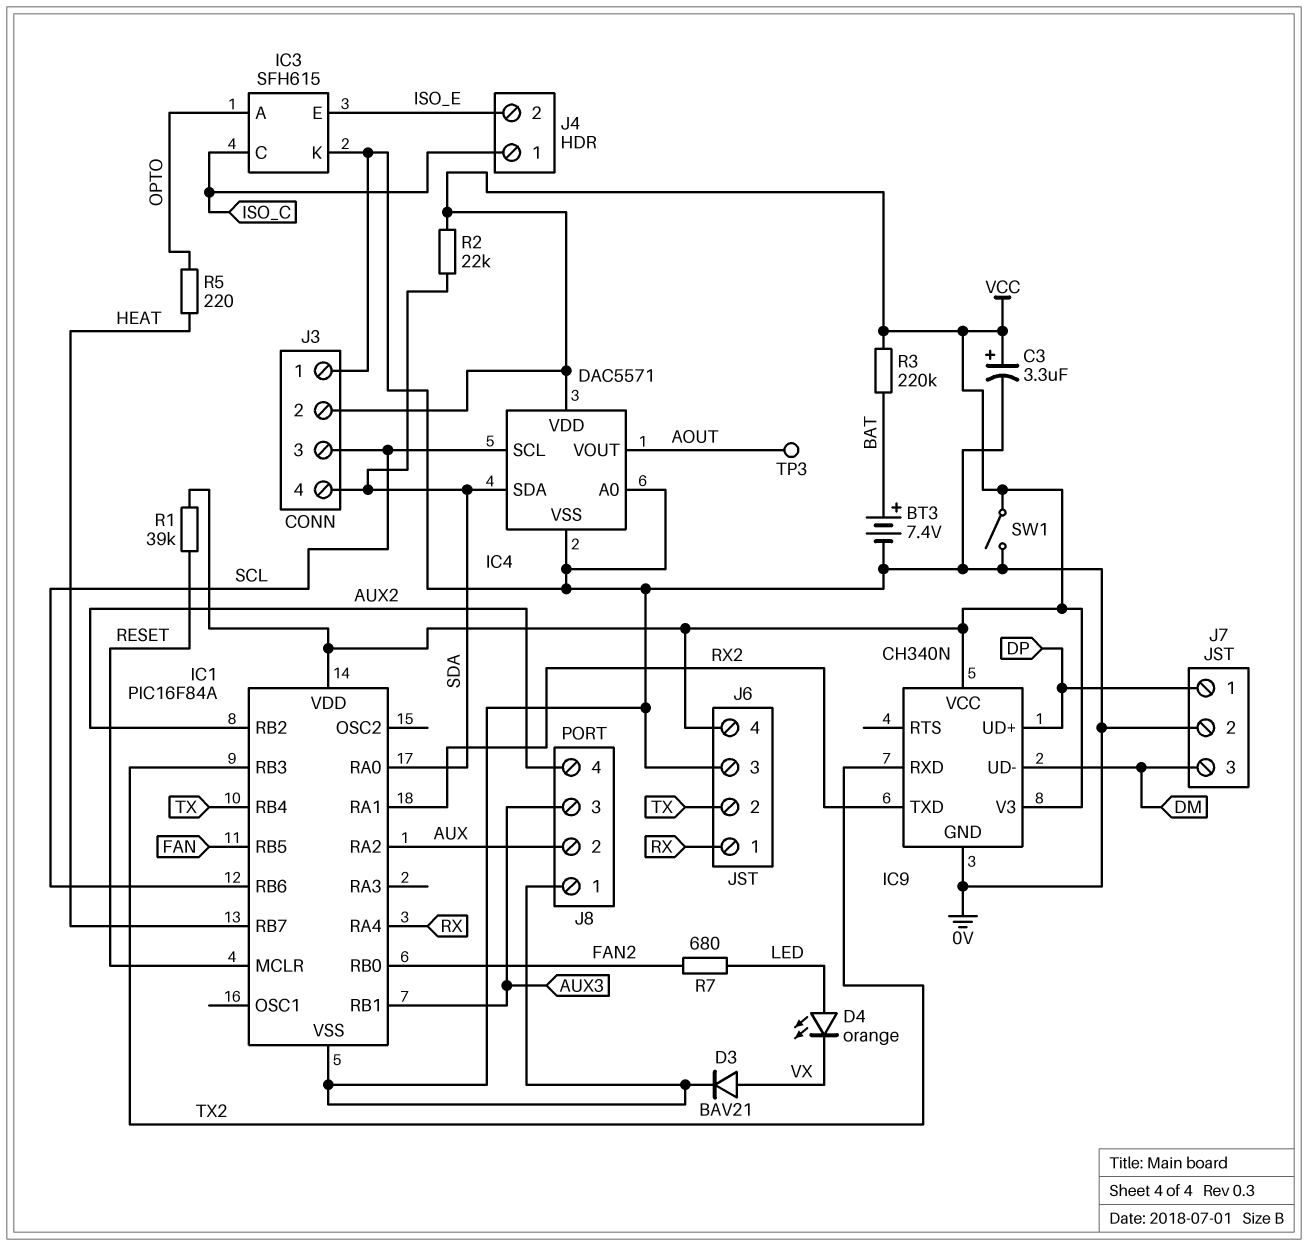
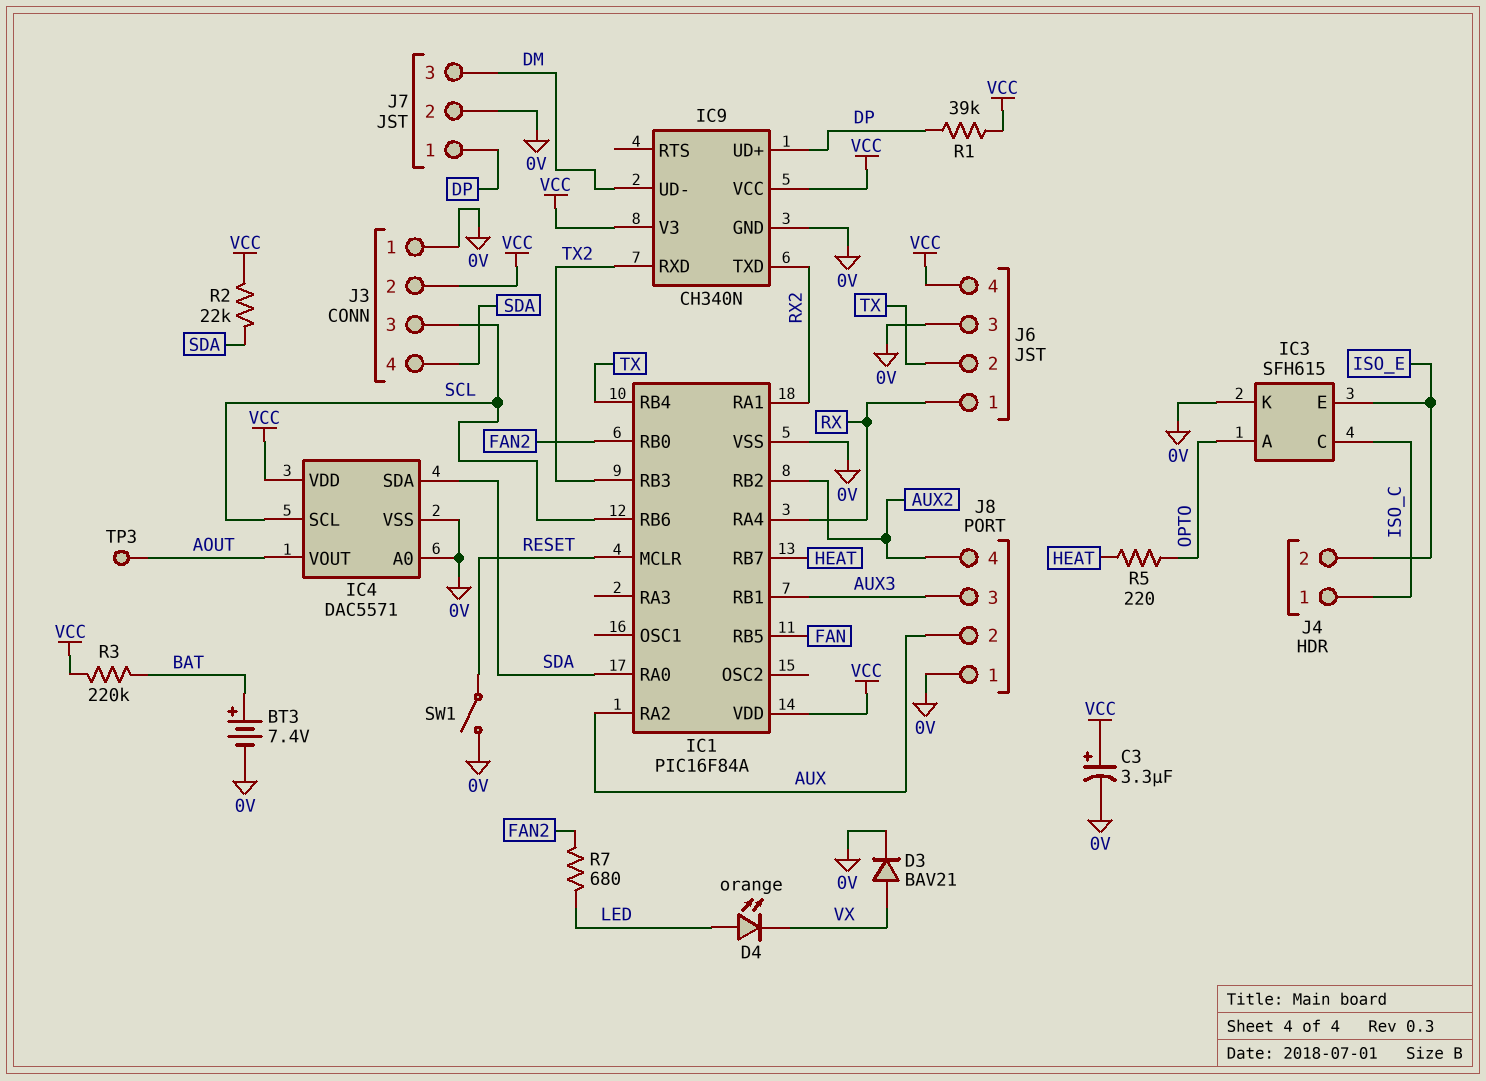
R1: 39k (RESET, VCC) -> 39k (DP, VCC)
SW1: switch (0V, VCC) -> switch (0V, RESET)

